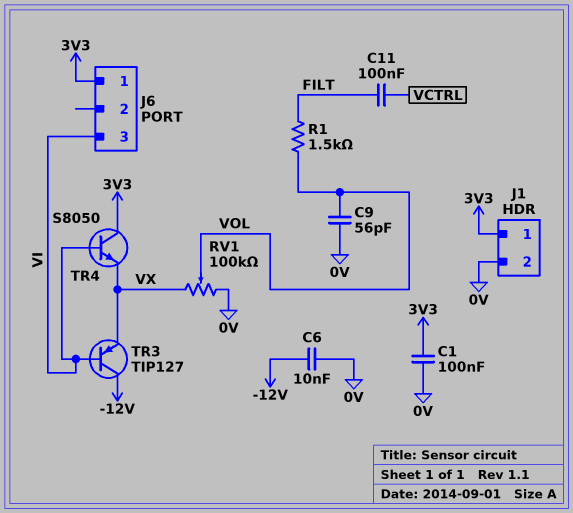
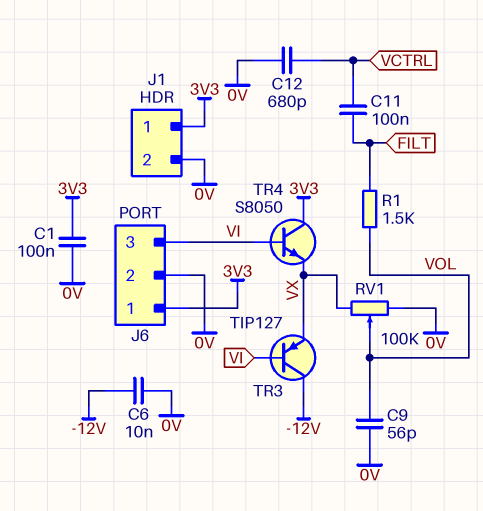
C12: none -> 680pF (0V, VCTRL)
J6 pin 2: none -> 0V

